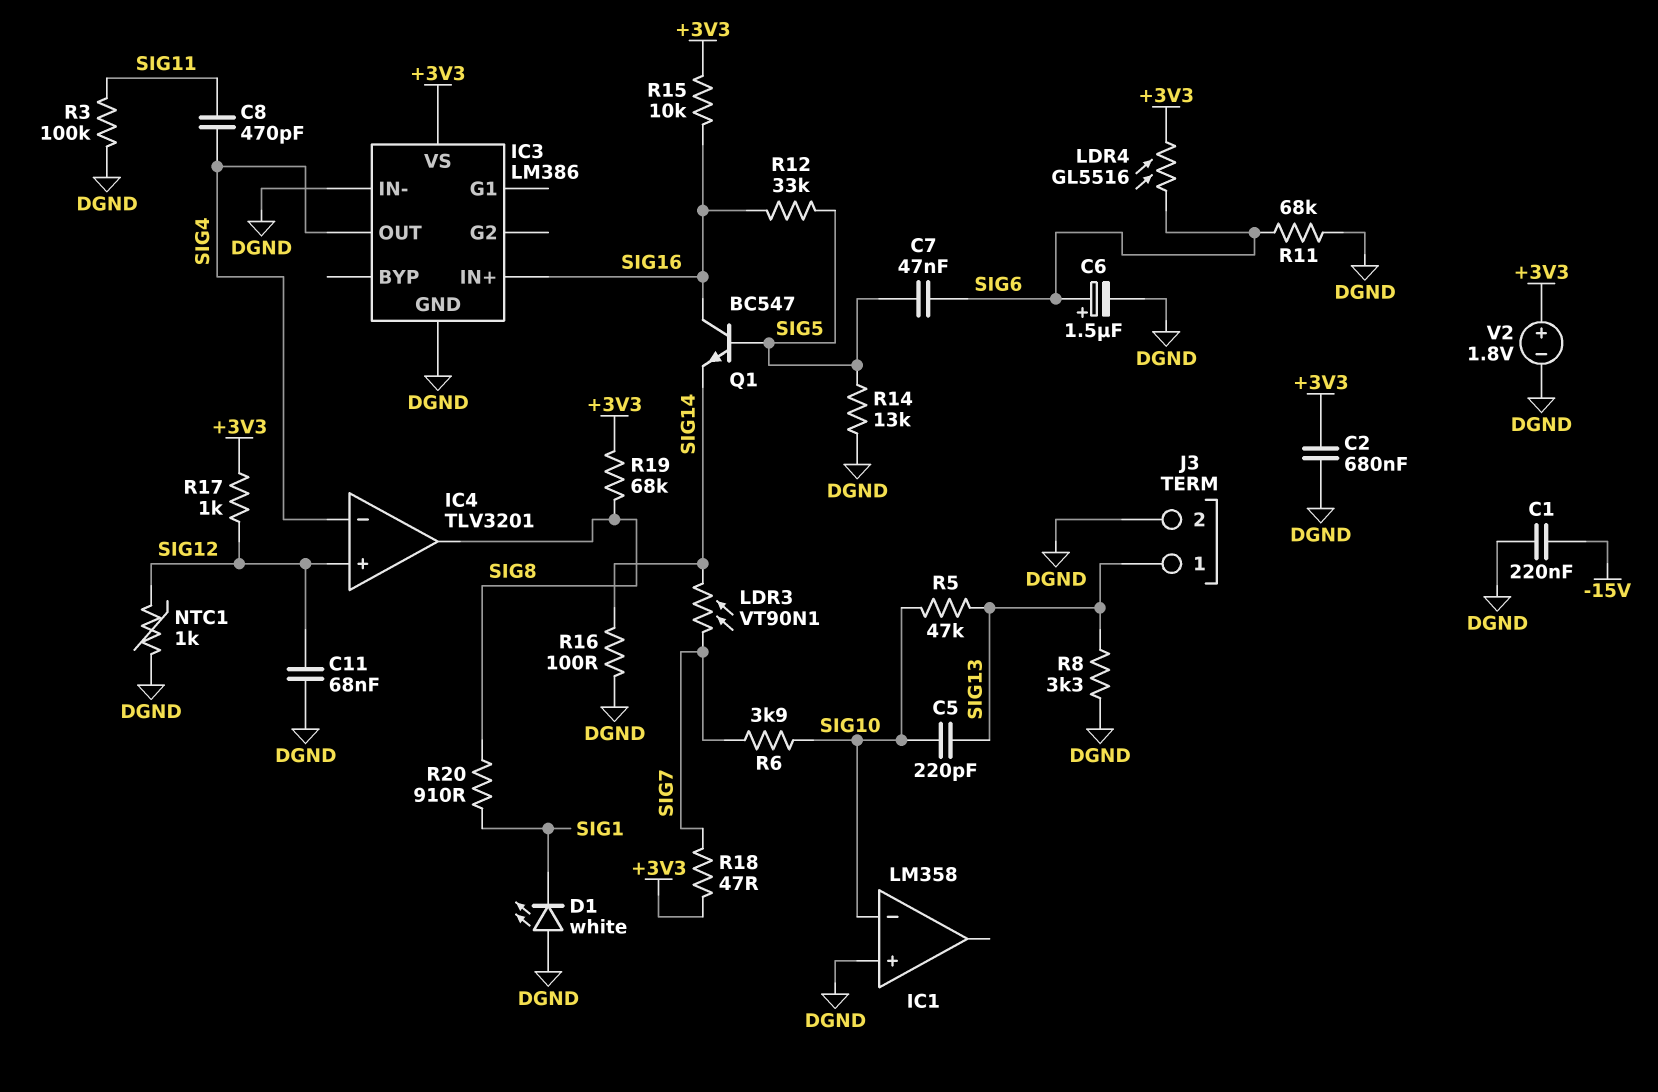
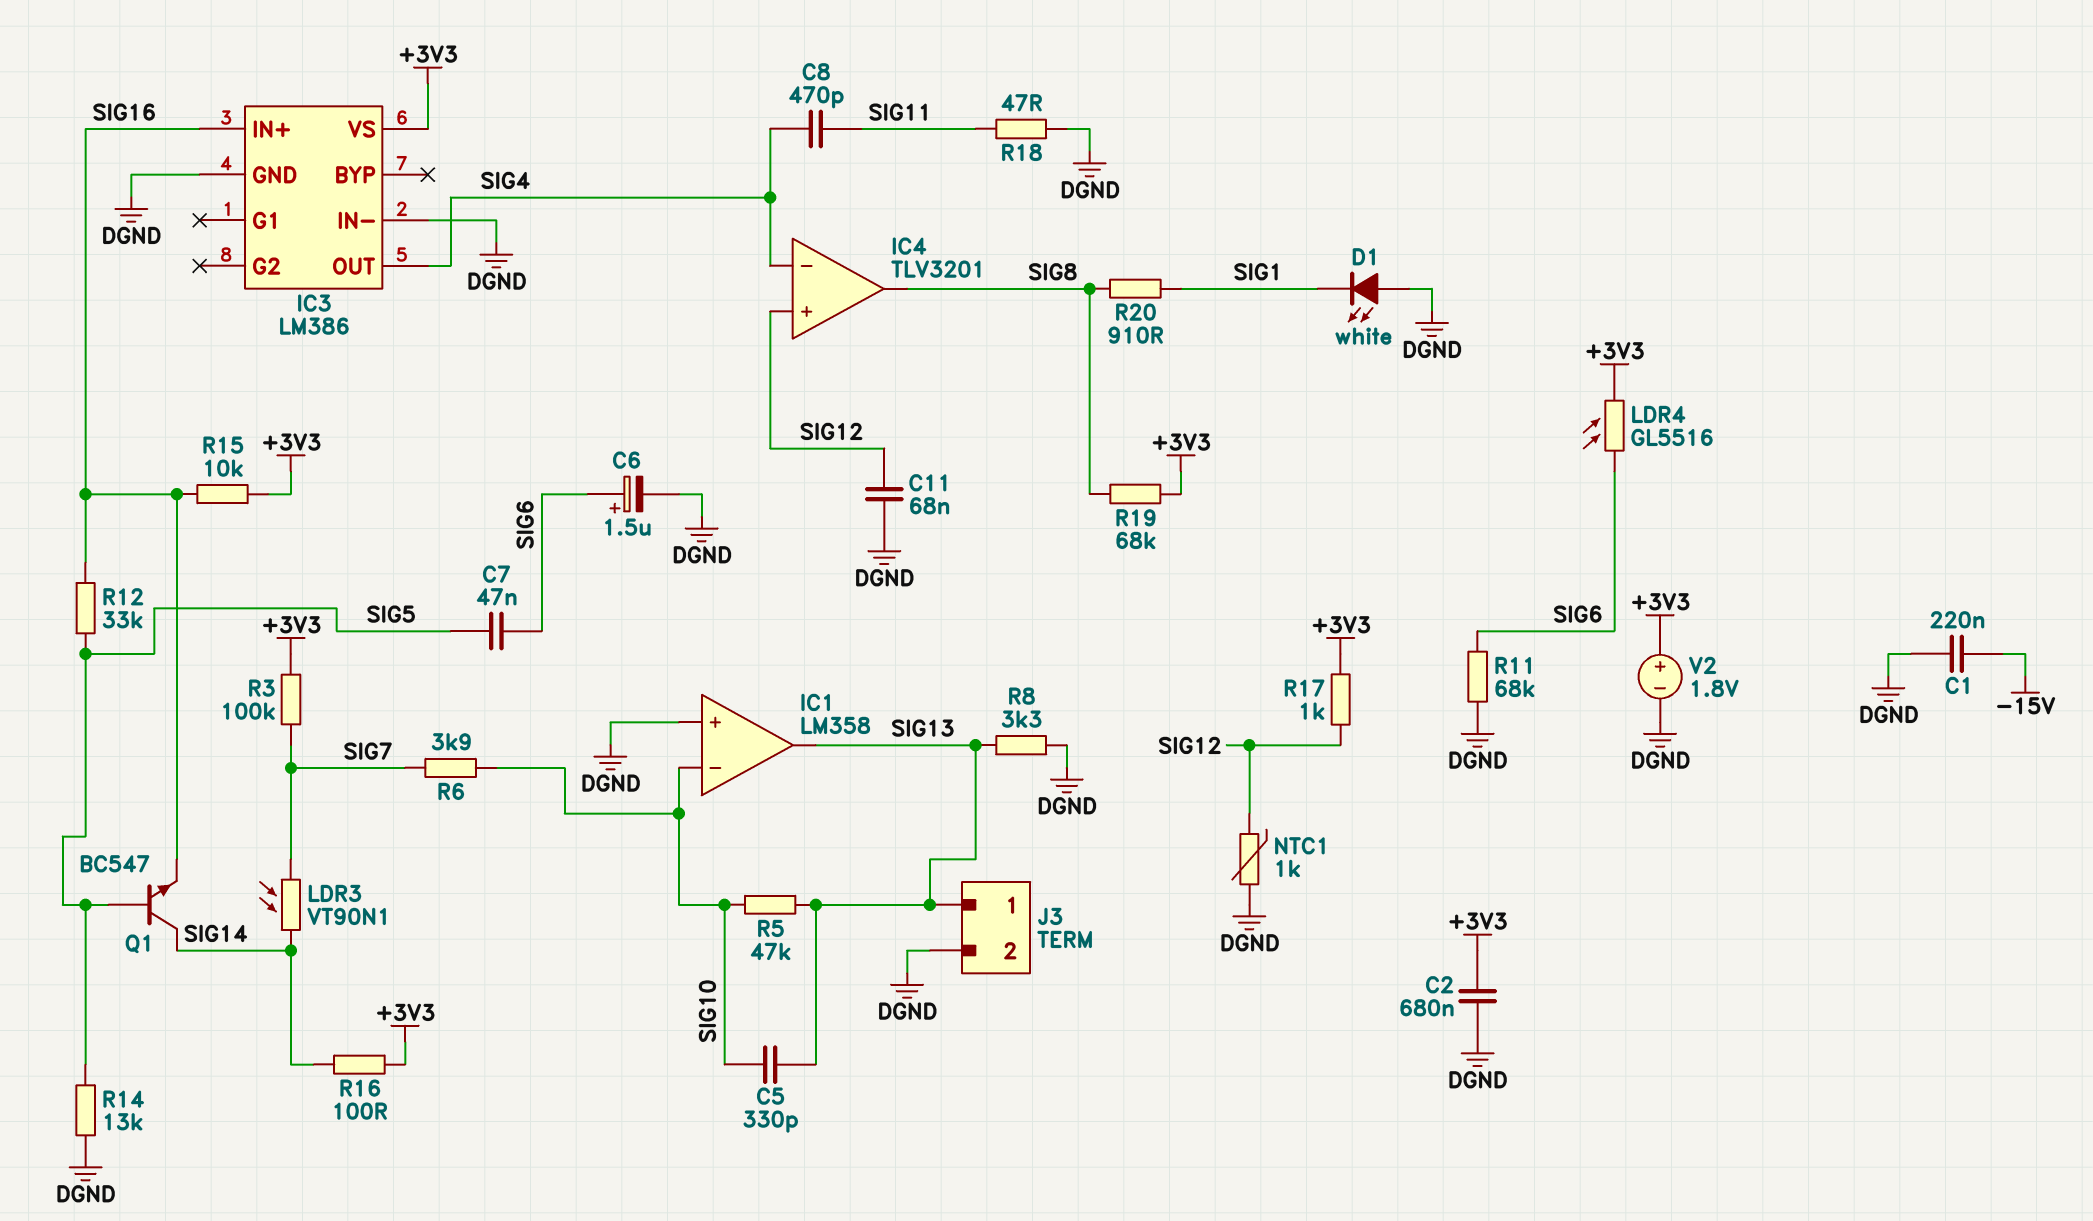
C5: 220pF (SIG10, SIG13) -> 330pF (SIG10, SIG13)
IC1 pin out: none -> SIG13
Q1: NPN BC547 (B SIG5, C SIG16, E SIG14) -> NPN BC547 (B SIG5, C SIG14, E SIG16)
R3: 100k (DGND, SIG11) -> 100k (+3V3, SIG7)
R16: 100 (DGND, SIG14) -> 100 (+3V3, SIG14)
R18: 47 (+3V3, SIG7) -> 47 (DGND, SIG11)

